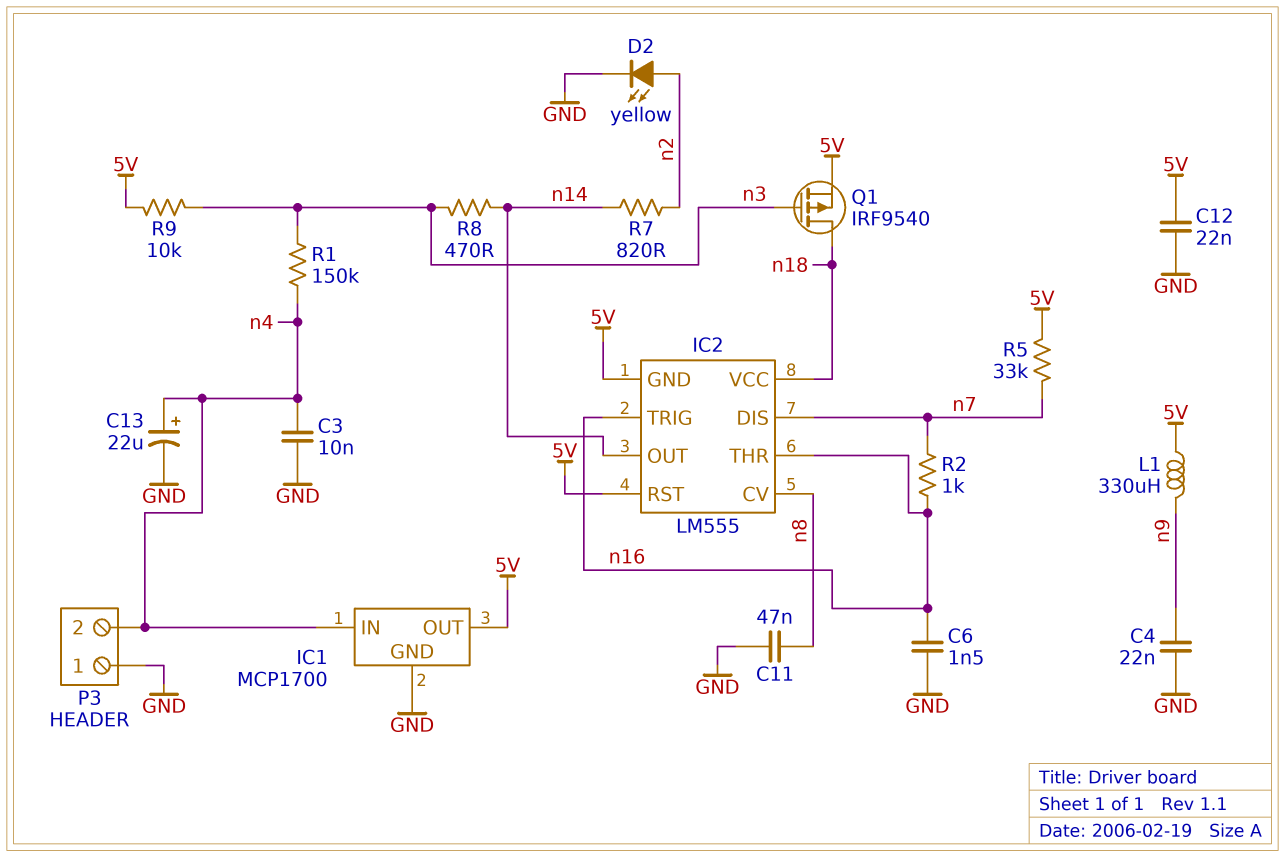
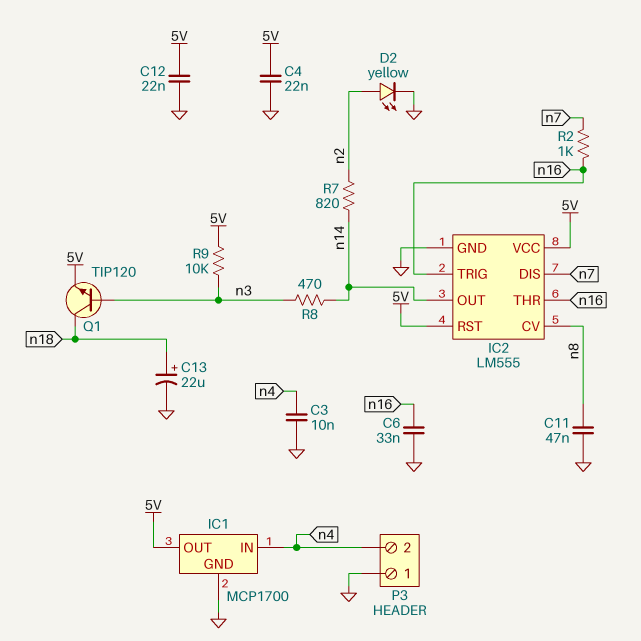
C4: 22nF (GND, n9) -> 22nF (5V, GND)
C6: 1.5nF (GND, n16) -> 33nF (GND, n16)
C13: 22uF (plus n4, minus GND) -> 22uF (plus n18, minus GND)
IC2 pin GND: 5V -> GND
IC2 pin VCC: n18 -> 5V
L1: 330uH (5V, n9) -> none
Q1: PMOS IRF9540 (G n3, D n18, S 5V) -> NPN TIP120 (B n3, C n18, E 5V)
R1: 150k (n3, n4) -> none
R5: 33k (5V, n7) -> none

